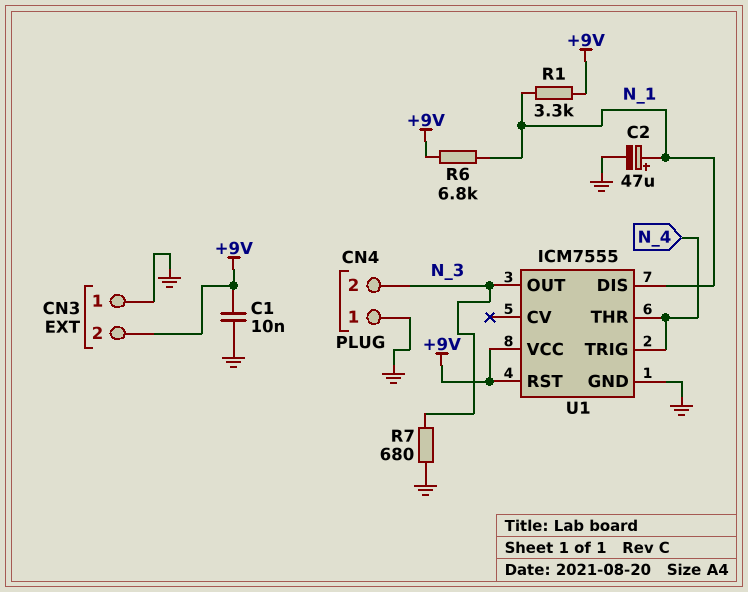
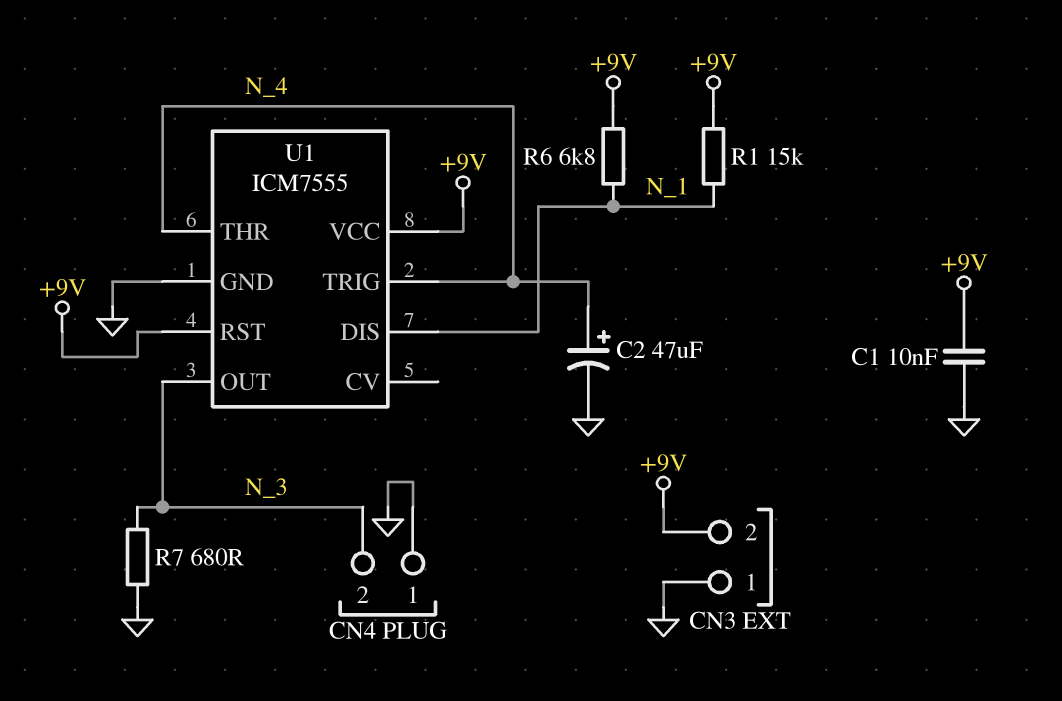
C2: 47uF (plus N_1, minus GND) -> 47uF (plus N_4, minus GND)
R1: 3.3k (+9V, N_1) -> 15k (+9V, N_1)

